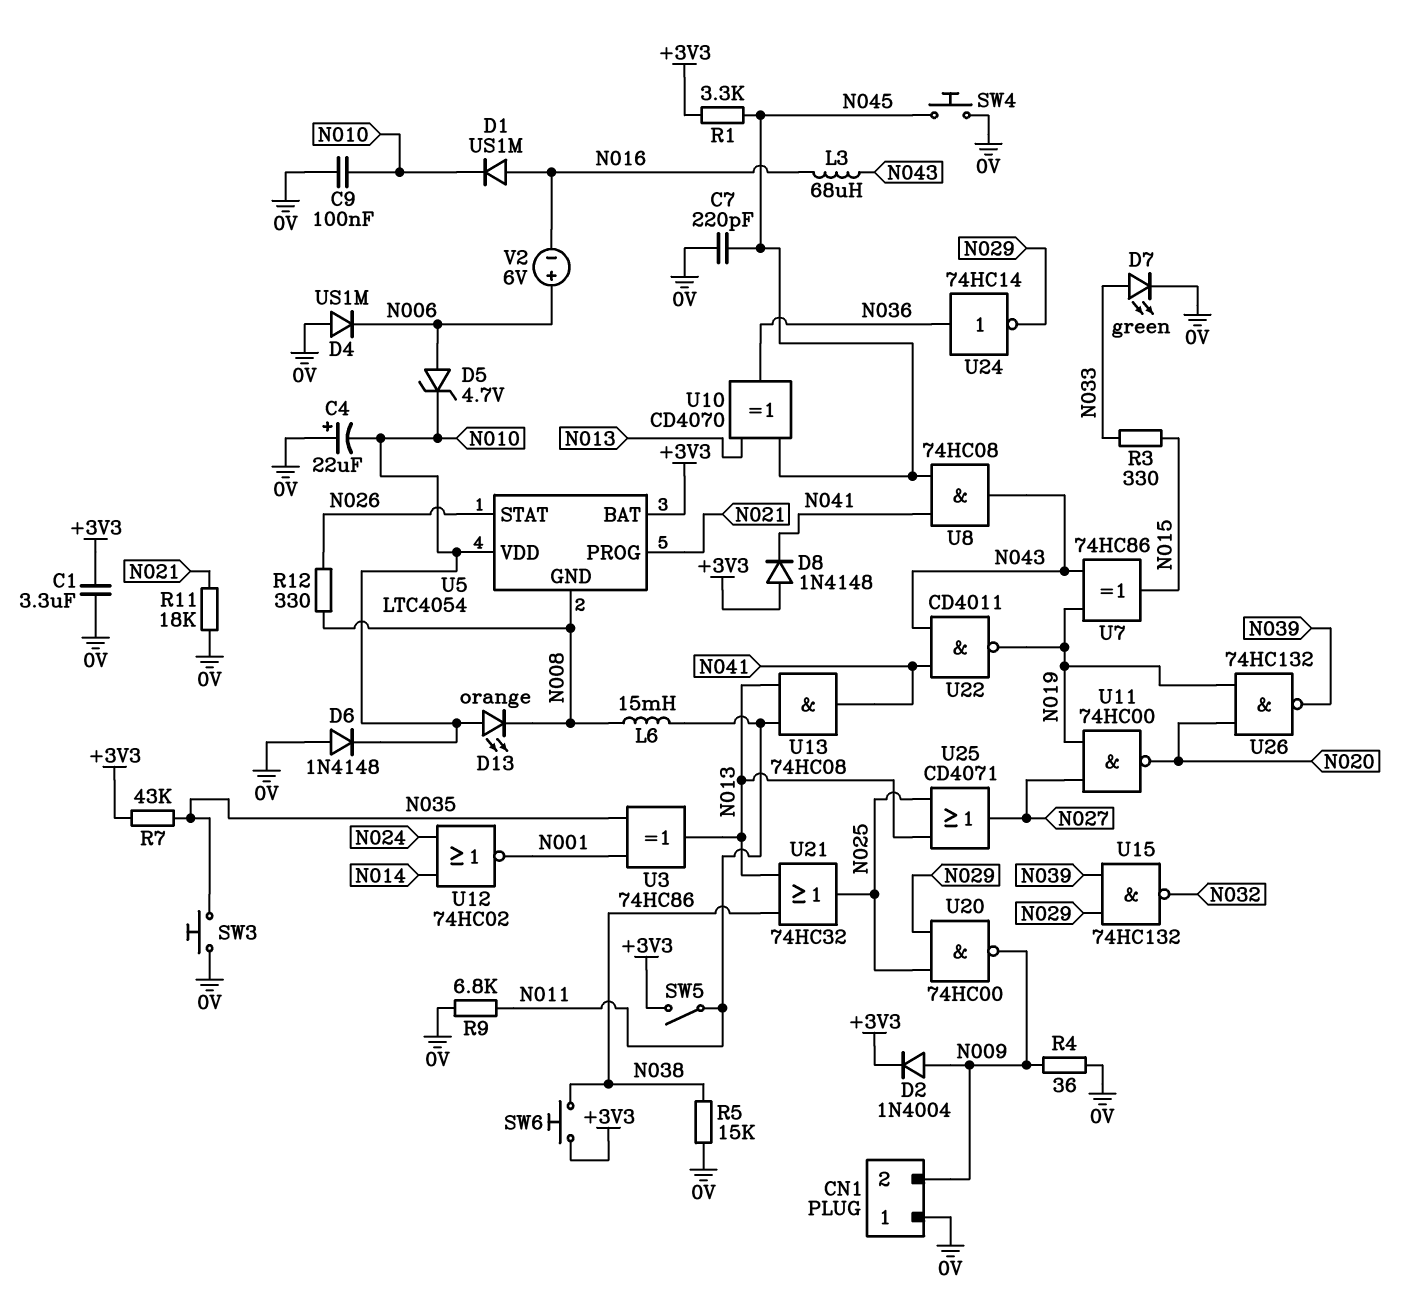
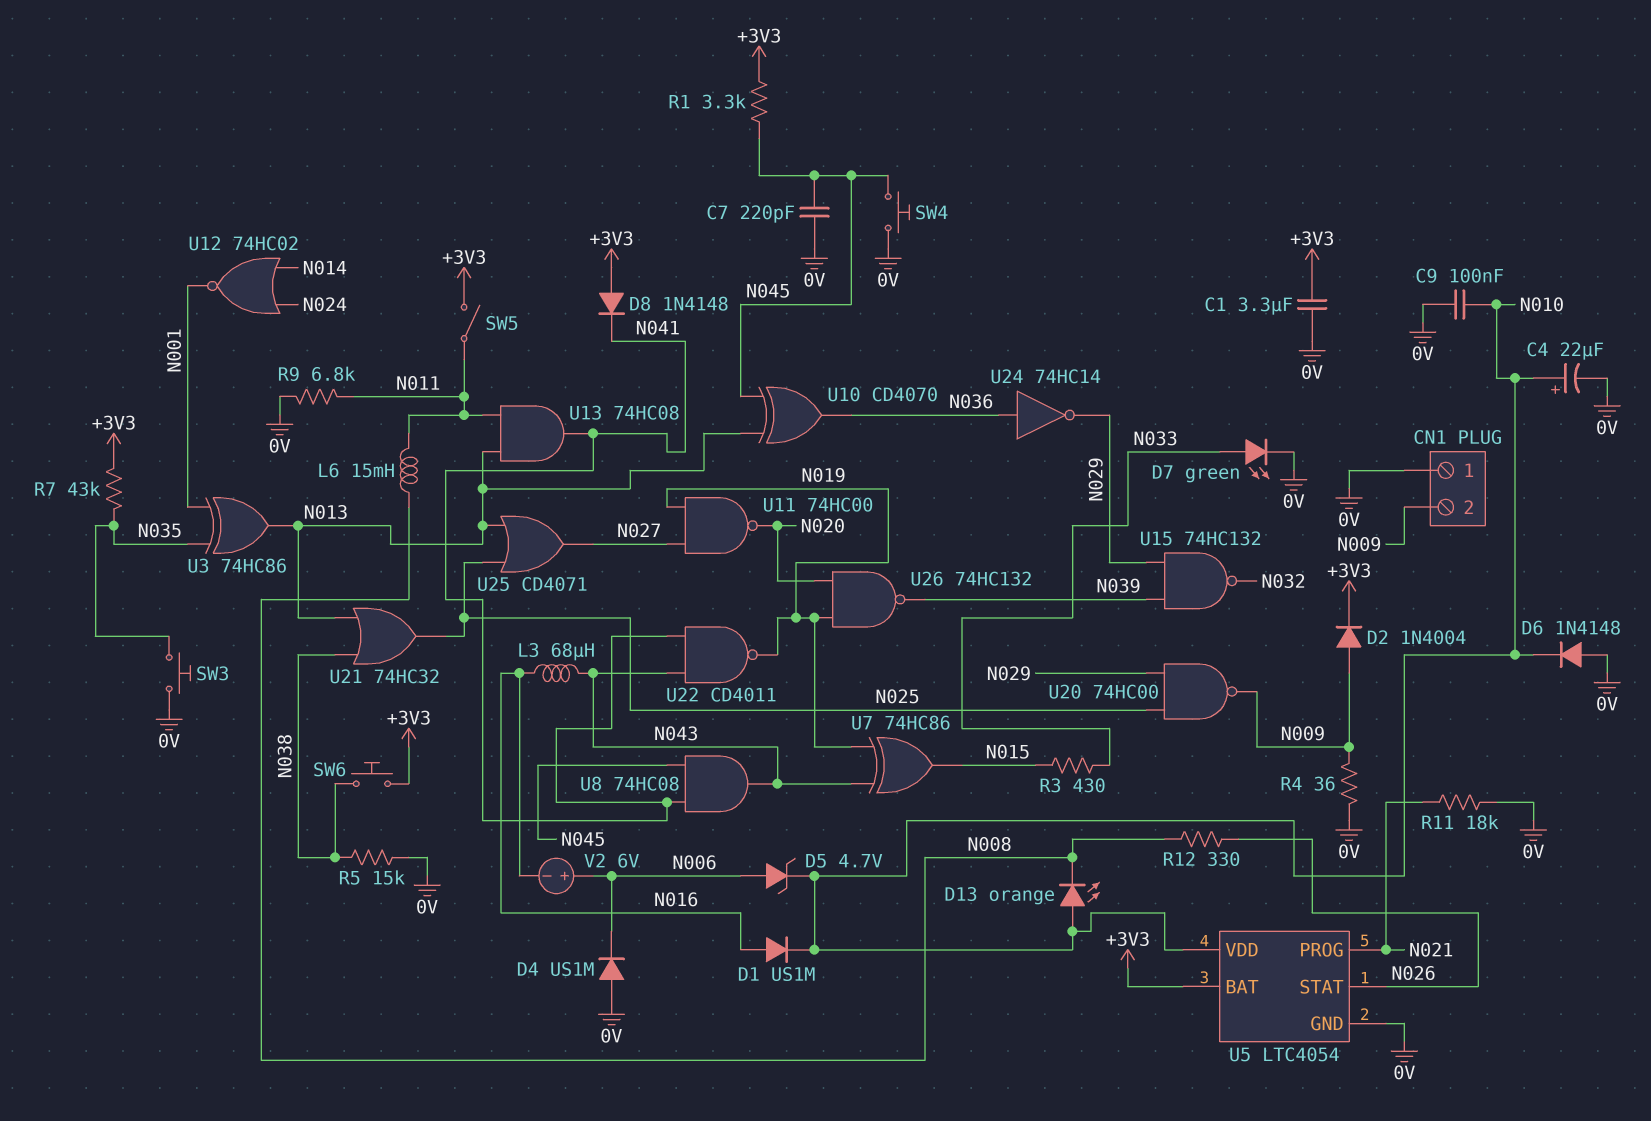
C4: 22uF (plus 0V, minus N010) -> 22uF (plus N010, minus 0V)
R3: 330 (N015, N033) -> 430 (N015, N033)
U5 pin GND: N008 -> 0V

